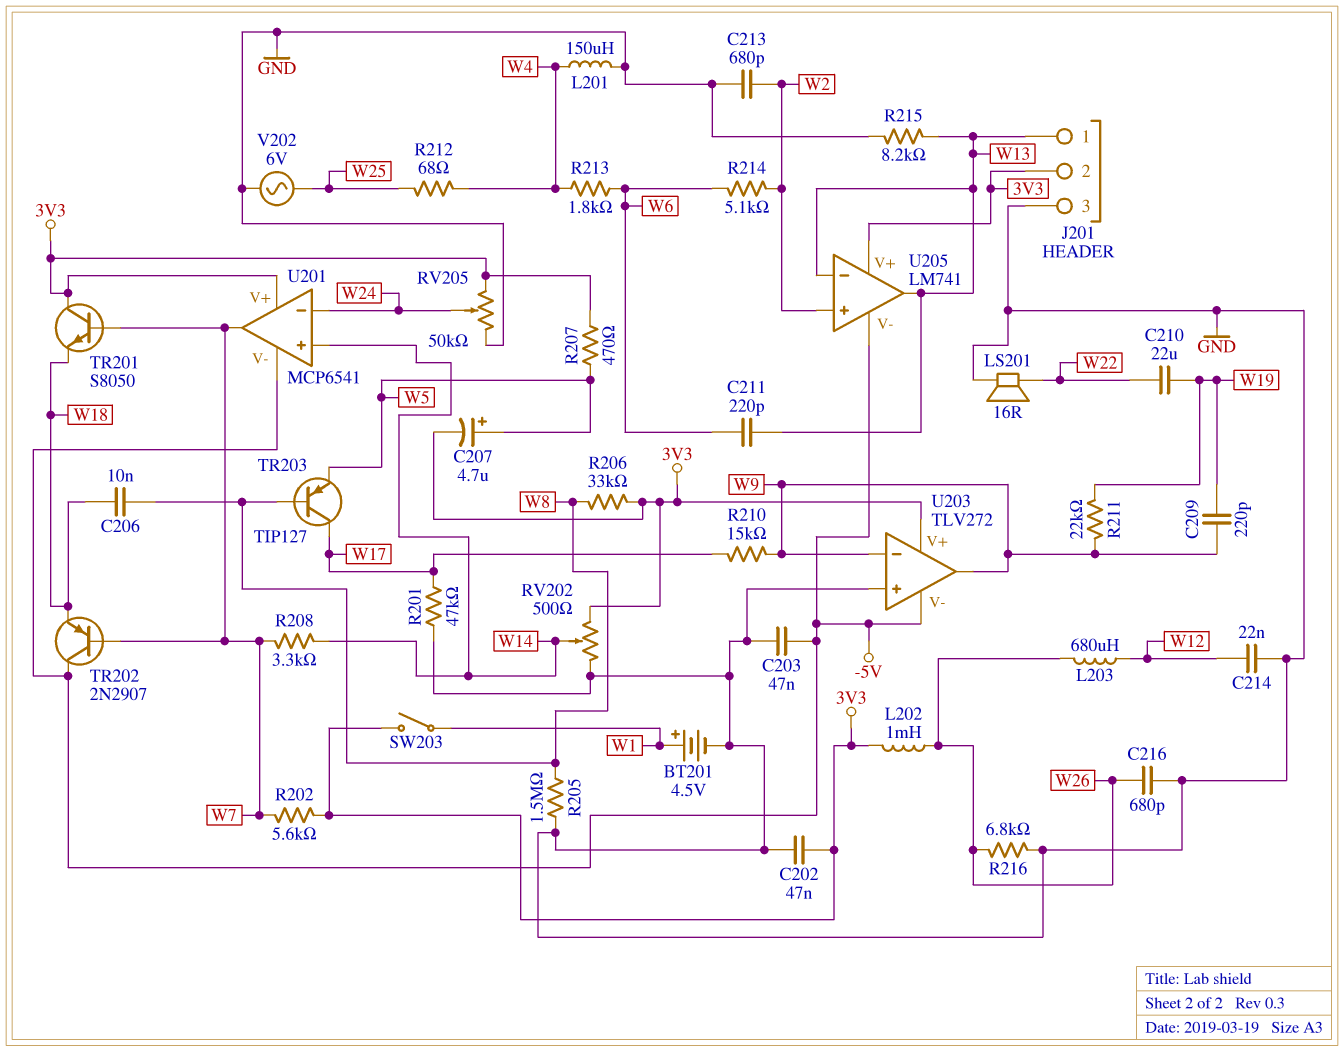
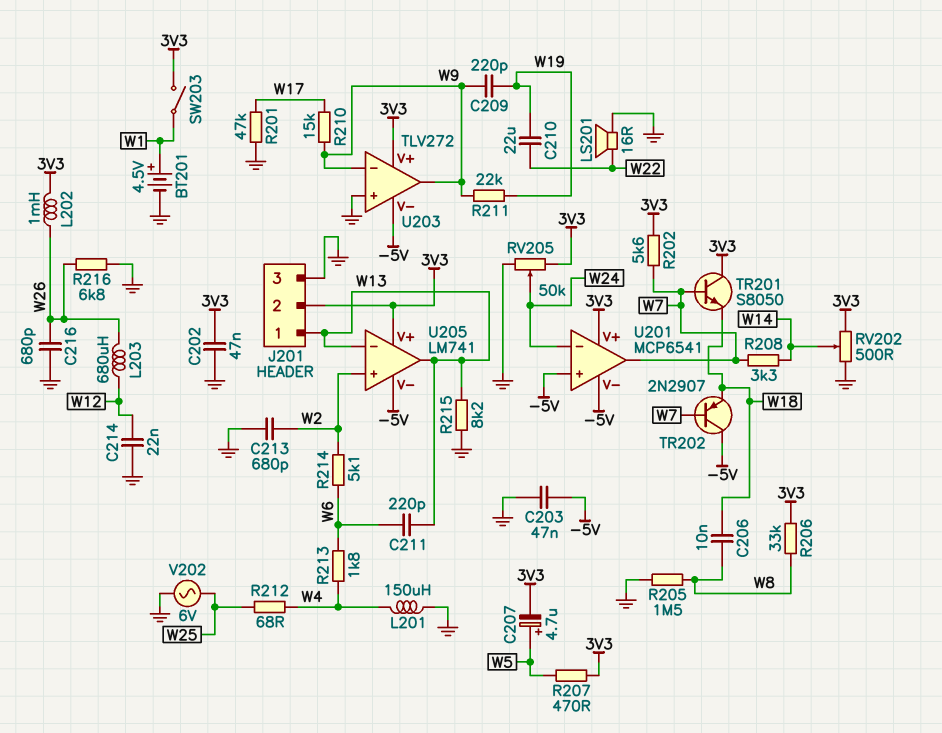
TR203: PNP TIP127 (B W8, C W17, E W5) -> none
U201 pin in+: W14 -> -5V

